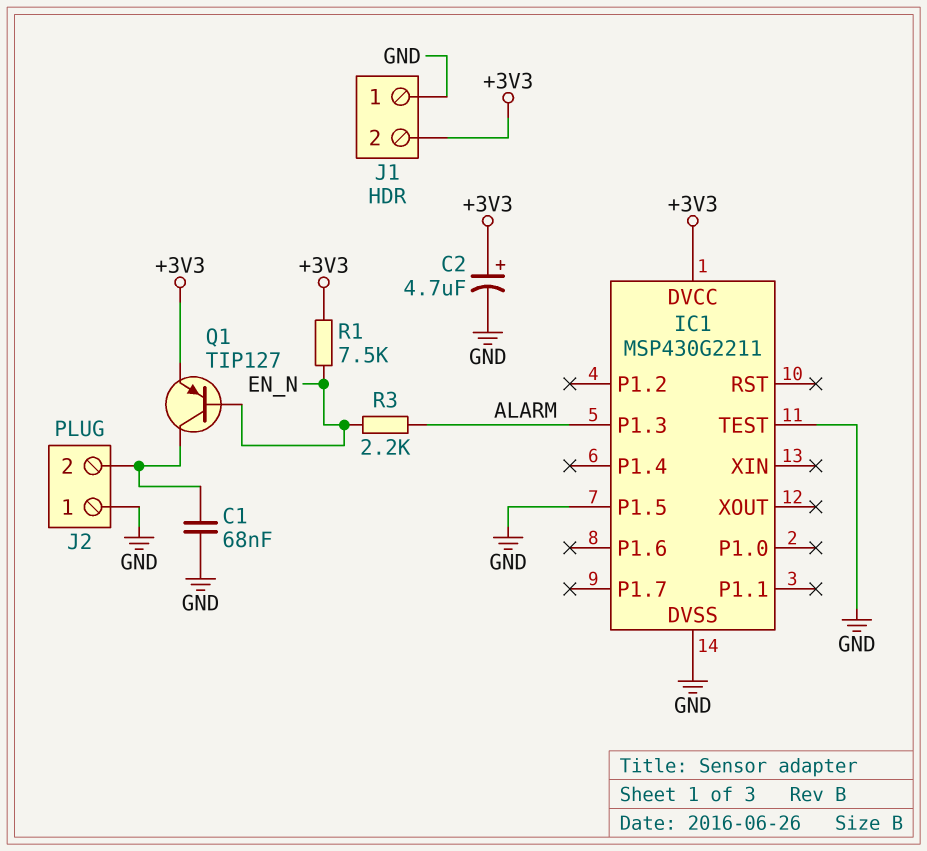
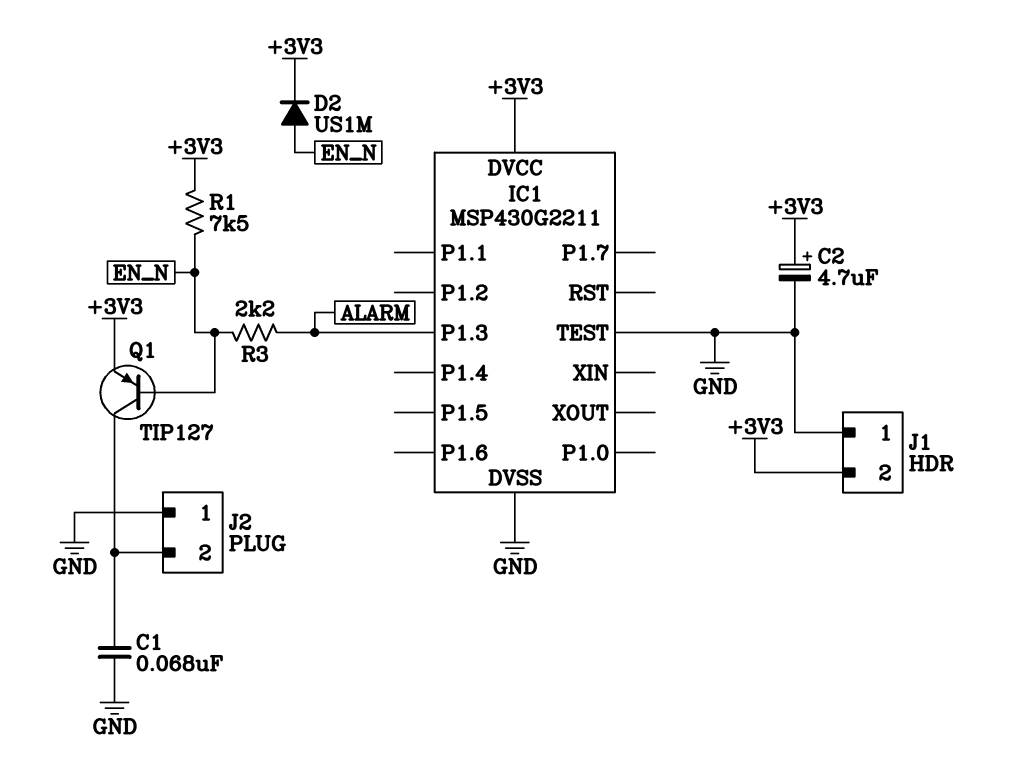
D2: none -> diode US1M (A EN_N, K +3V3)
IC1 pin P1.5: GND -> none

